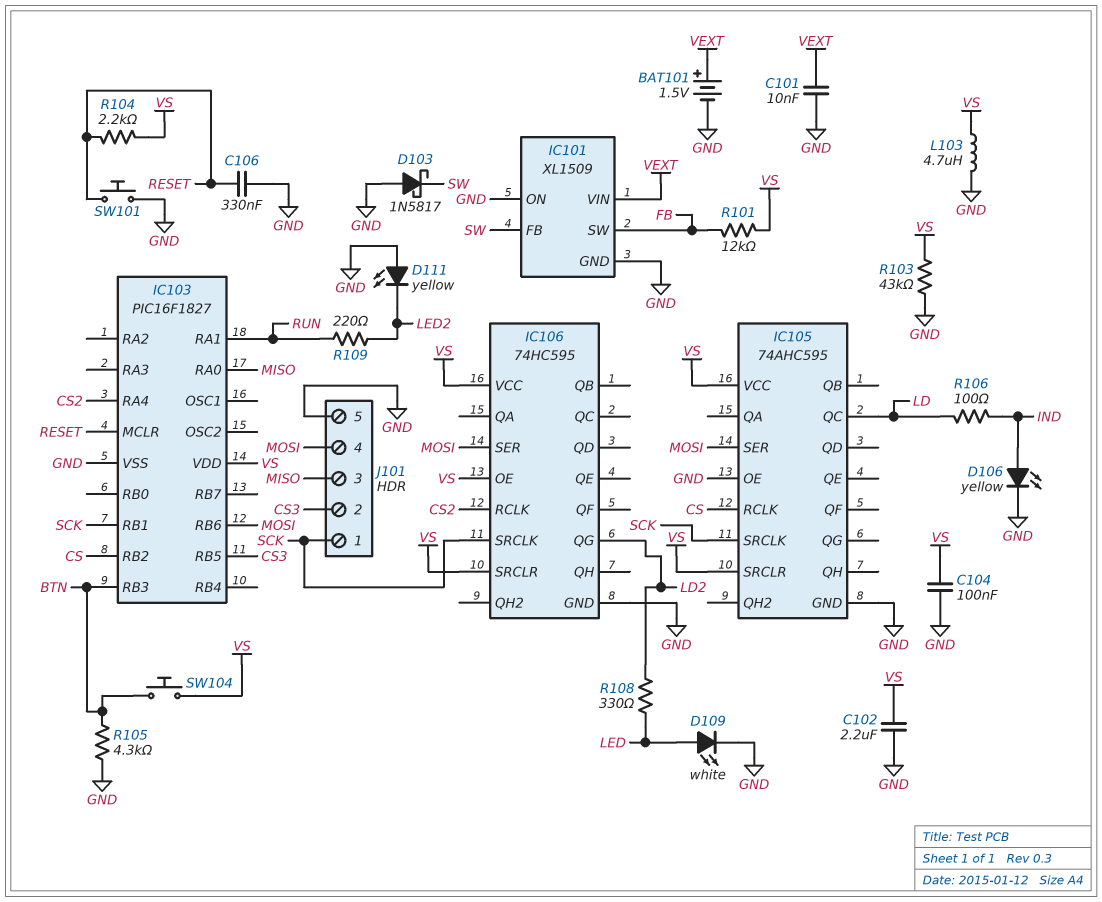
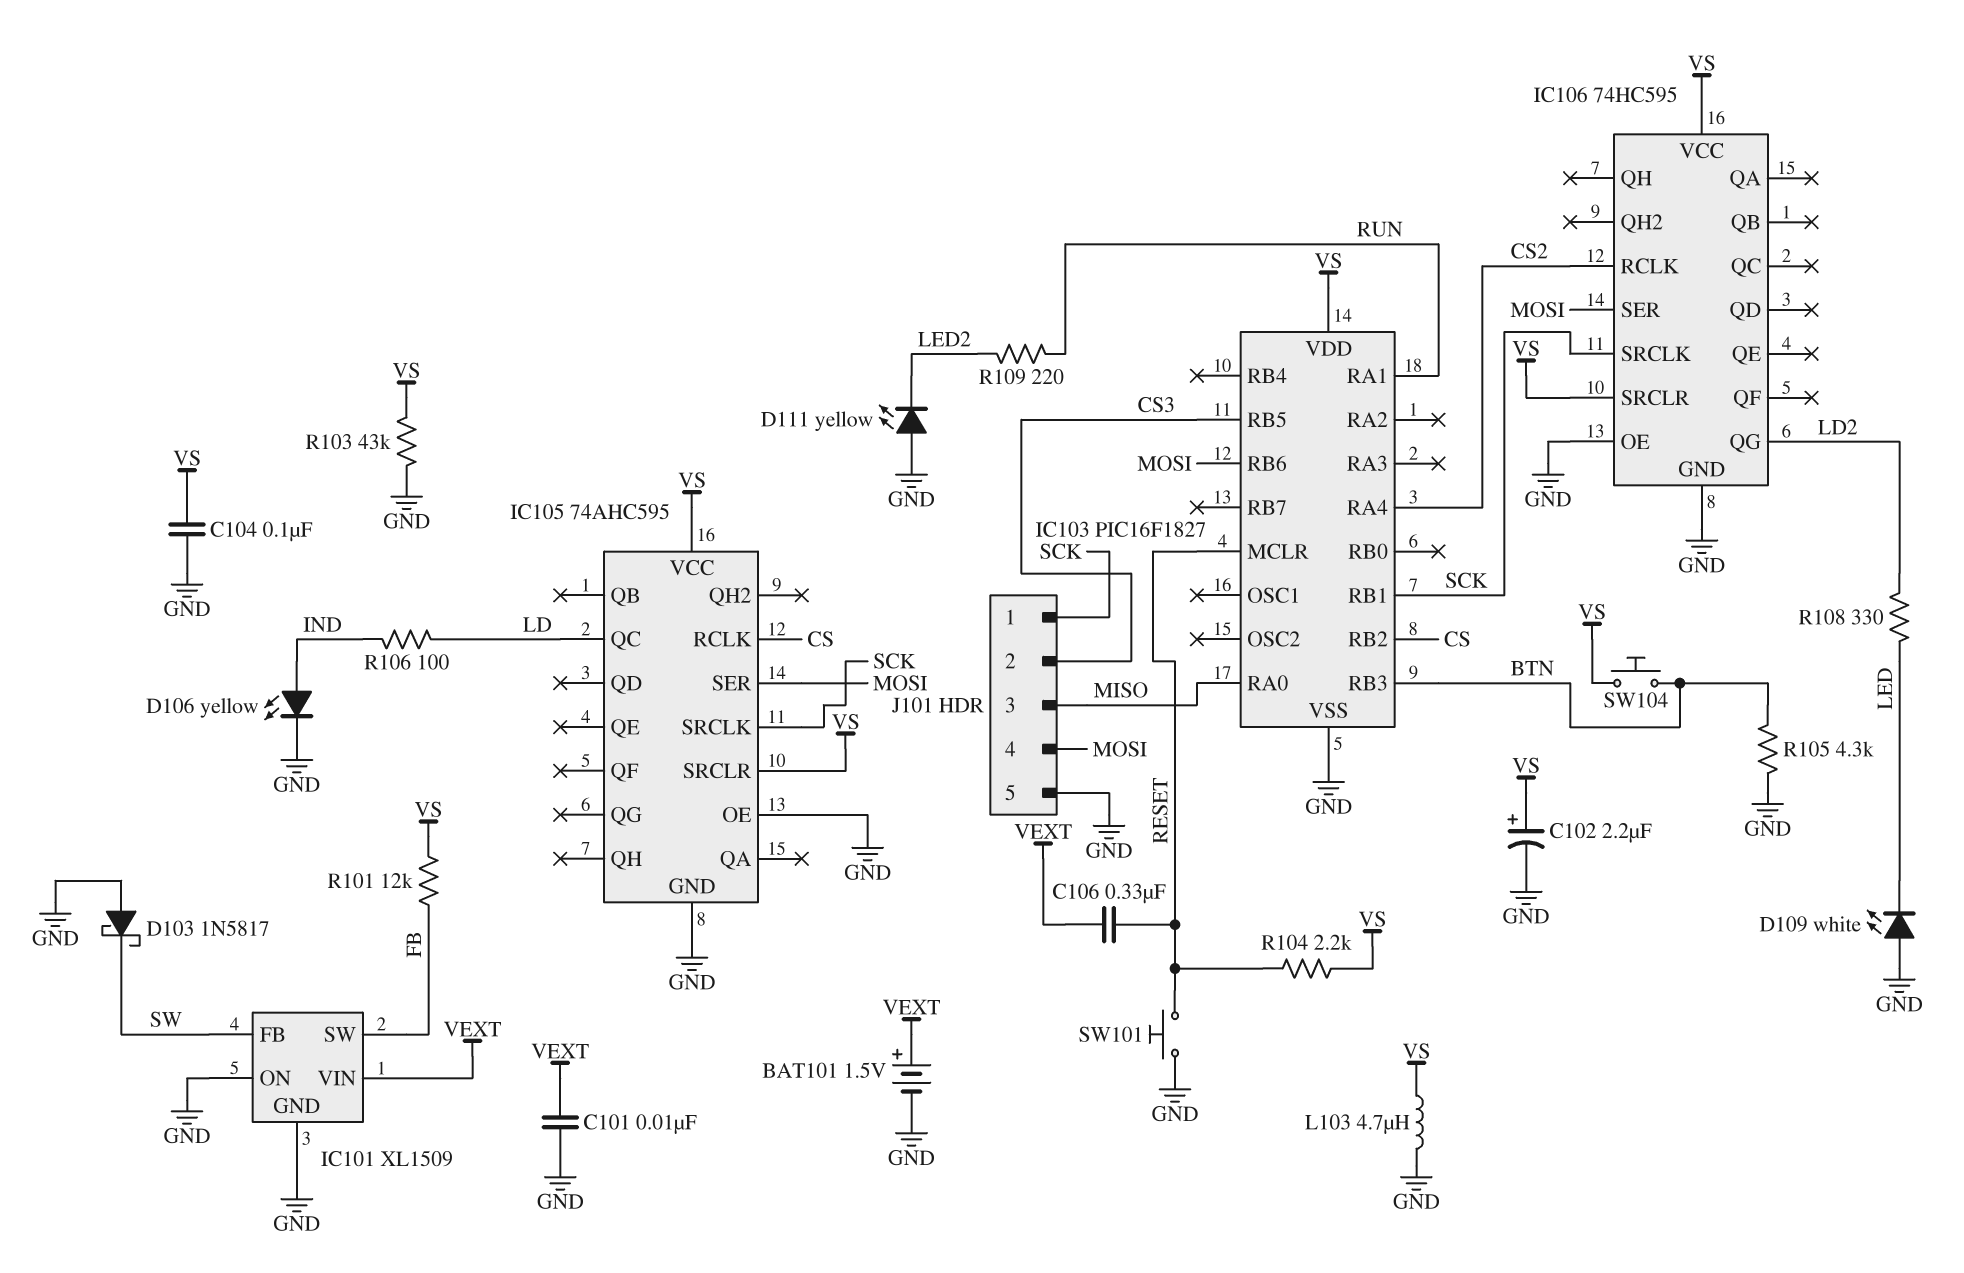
C102: 2.2uF (GND, VS) -> 2.2uF (plus VS, minus GND)
C106: 330nF (GND, RESET) -> 330nF (RESET, VEXT)
D109: LED white (A LED, K GND) -> LED white (A GND, K LED)
IC106 pin OE: VS -> GND

